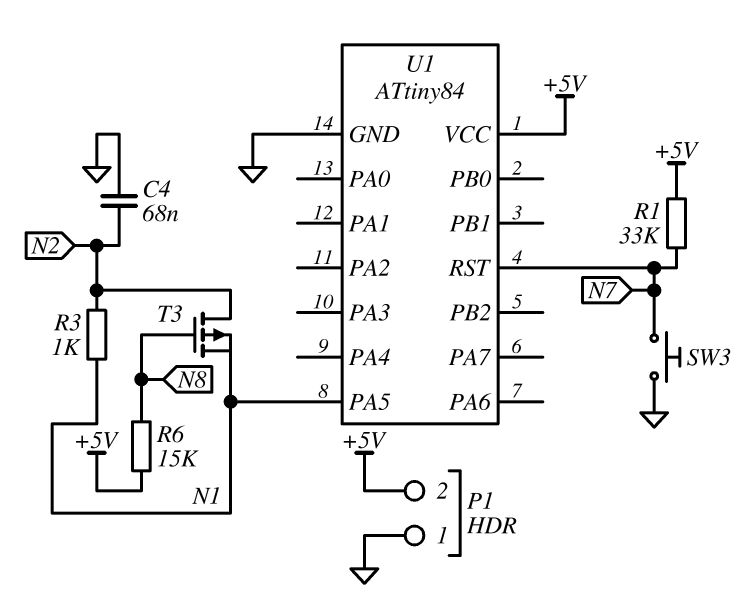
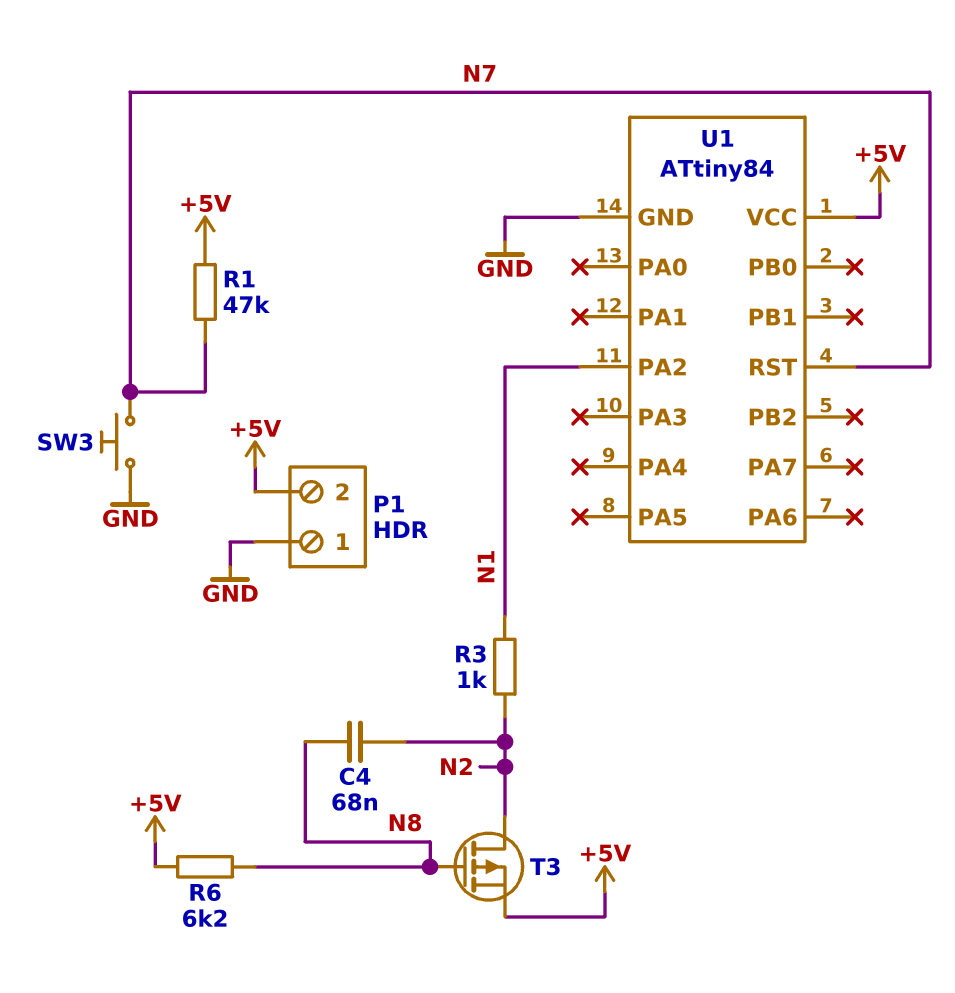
C4: 68nF (GND, N2) -> 68nF (N2, N8)
R1: 33k (+5V, N7) -> 47k (+5V, N7)
R6: 15k (+5V, N8) -> 6.2k (+5V, N8)
T3: PMOS (G N8, D N2, S N1) -> PMOS (G N8, D N2, S +5V)
U1 pin PA2: none -> N1
U1 pin PA5: N1 -> none

